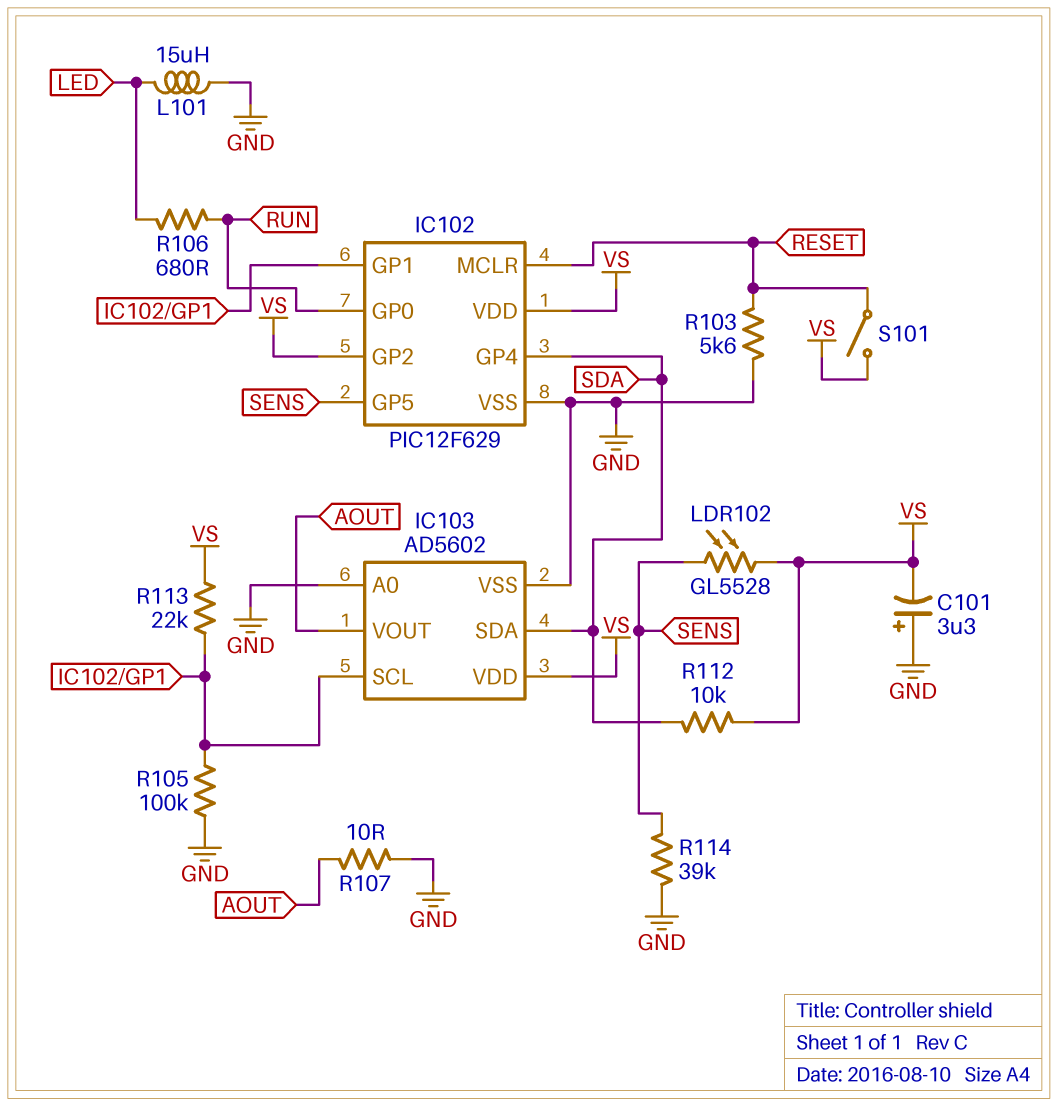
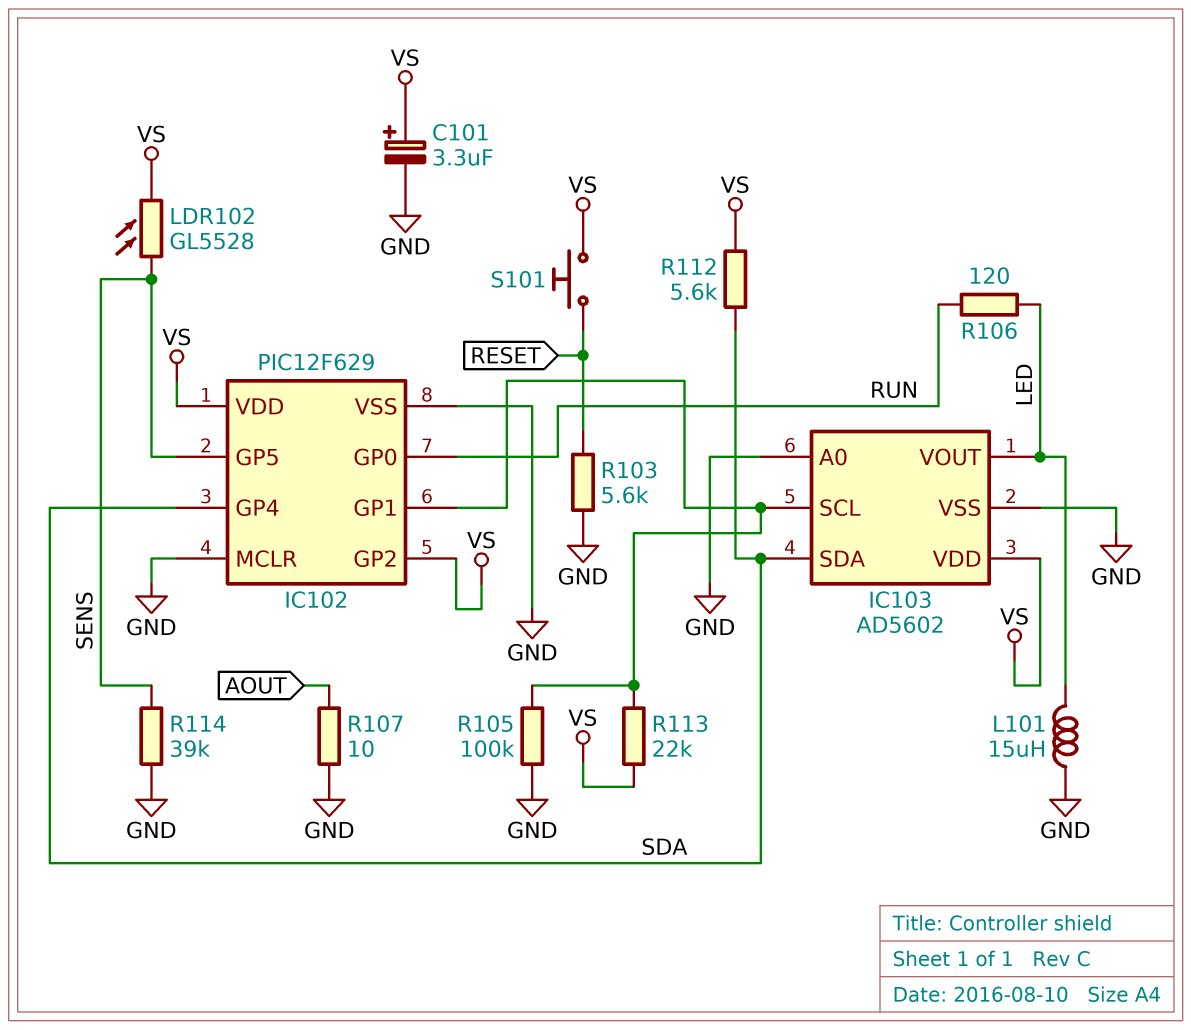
C101: 3.3uF (plus GND, minus VS) -> 3.3uF (plus VS, minus GND)
IC102 pin MCLR: RESET -> GND
IC103 pin VOUT: AOUT -> LED
R106: 680 (LED, RUN) -> 120 (LED, RUN)
R112: 10k (SDA, VS) -> 5.6k (SDA, VS)
S101: switch (RESET, VS) -> button (RESET, VS)

